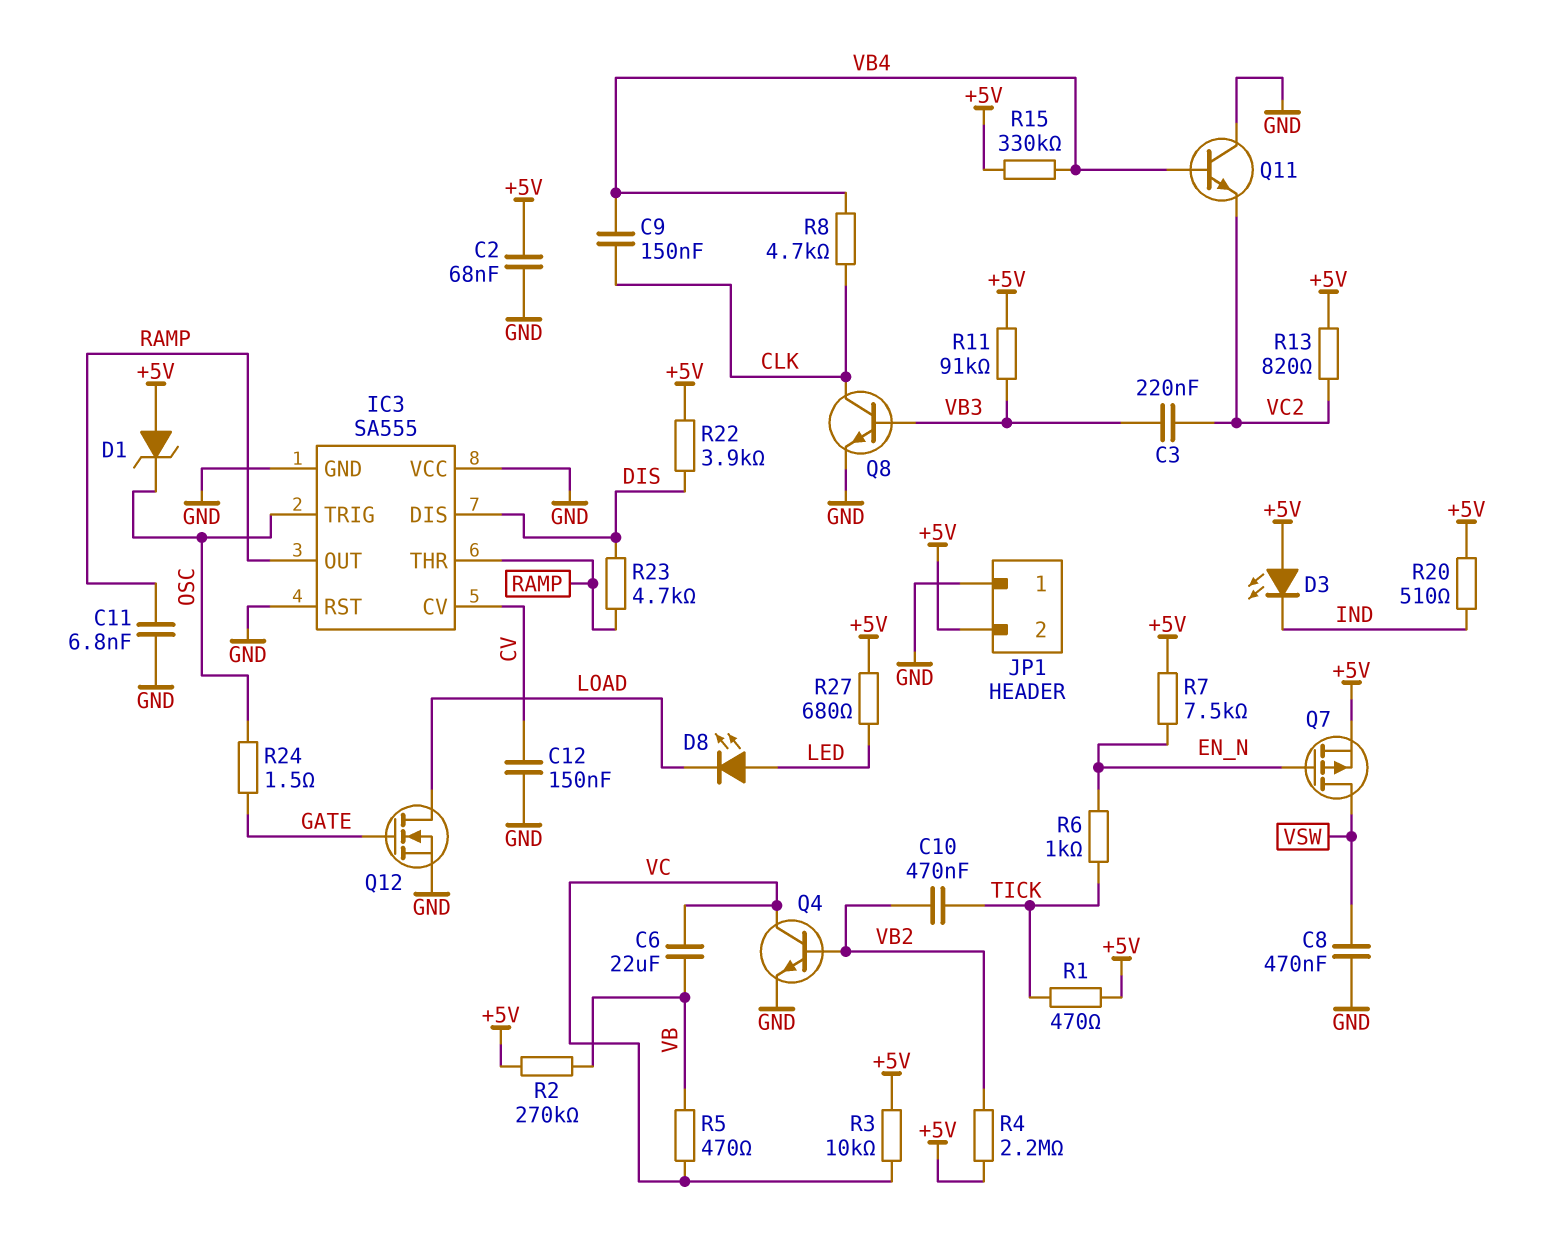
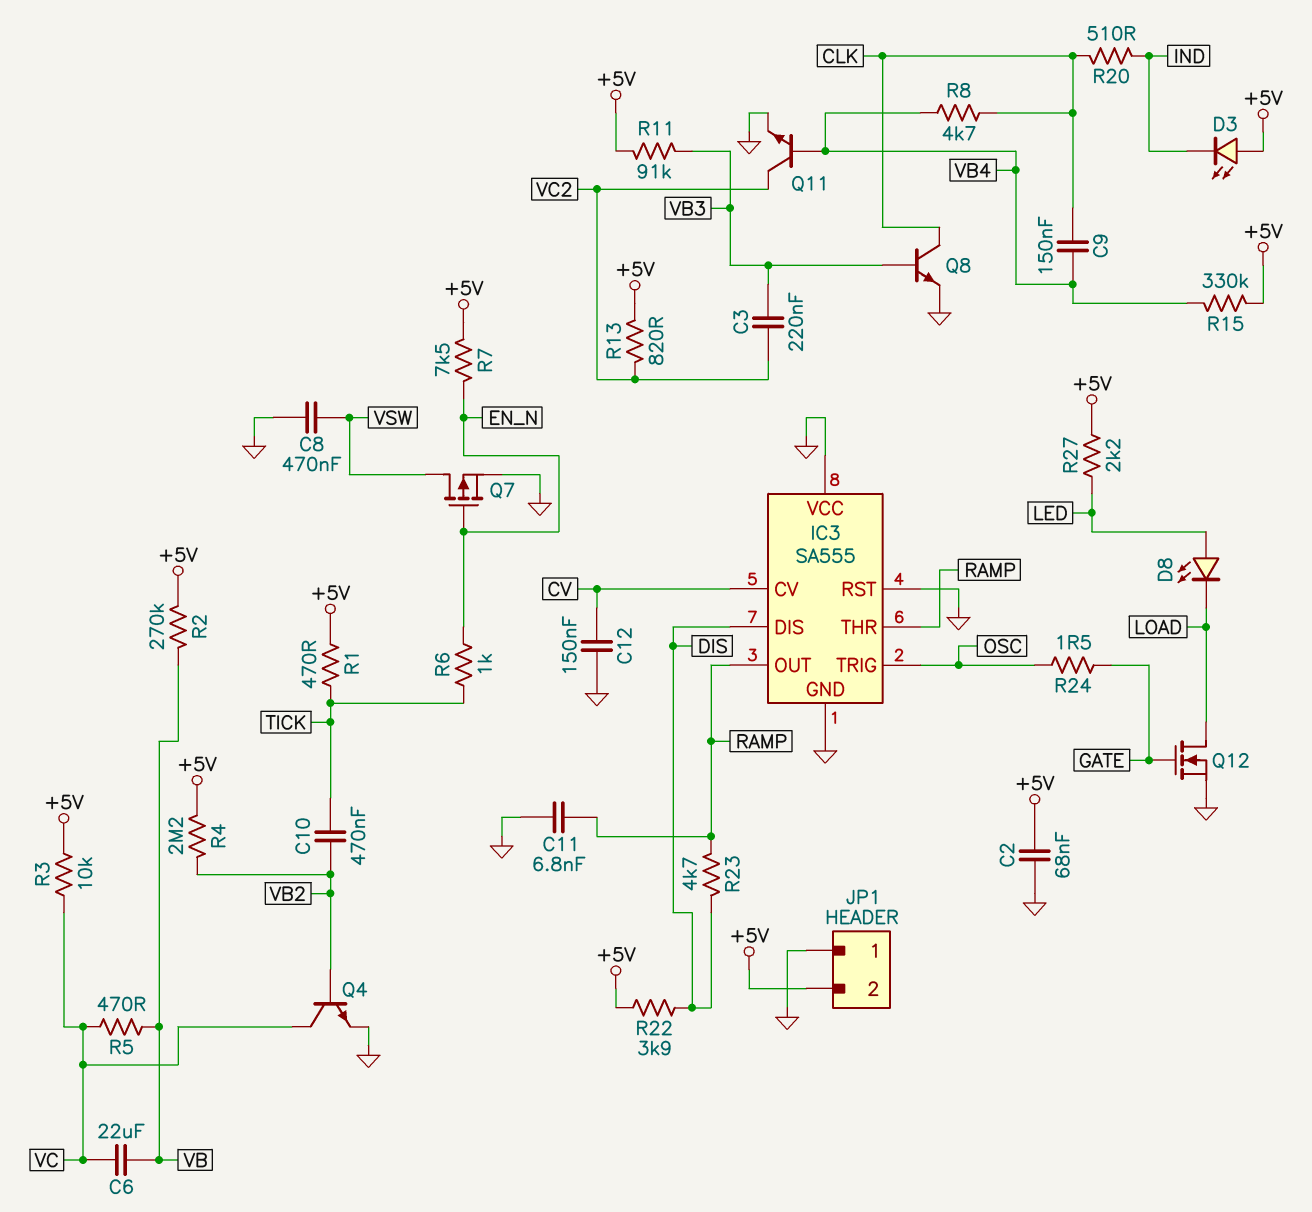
D1: zener (A +5V, K OSC) -> none
Q7: PMOS (G EN_N, D VSW, S +5V) -> PMOS (G EN_N, D VSW, S GND)
Q11: NPN (B VB4, C GND, E VC2) -> NPN (B VB4, C VC2, E GND)
R20: 510 (+5V, IND) -> 510 (CLK, IND)
R27: 680 (+5V, LED) -> 2.2k (+5V, LED)

